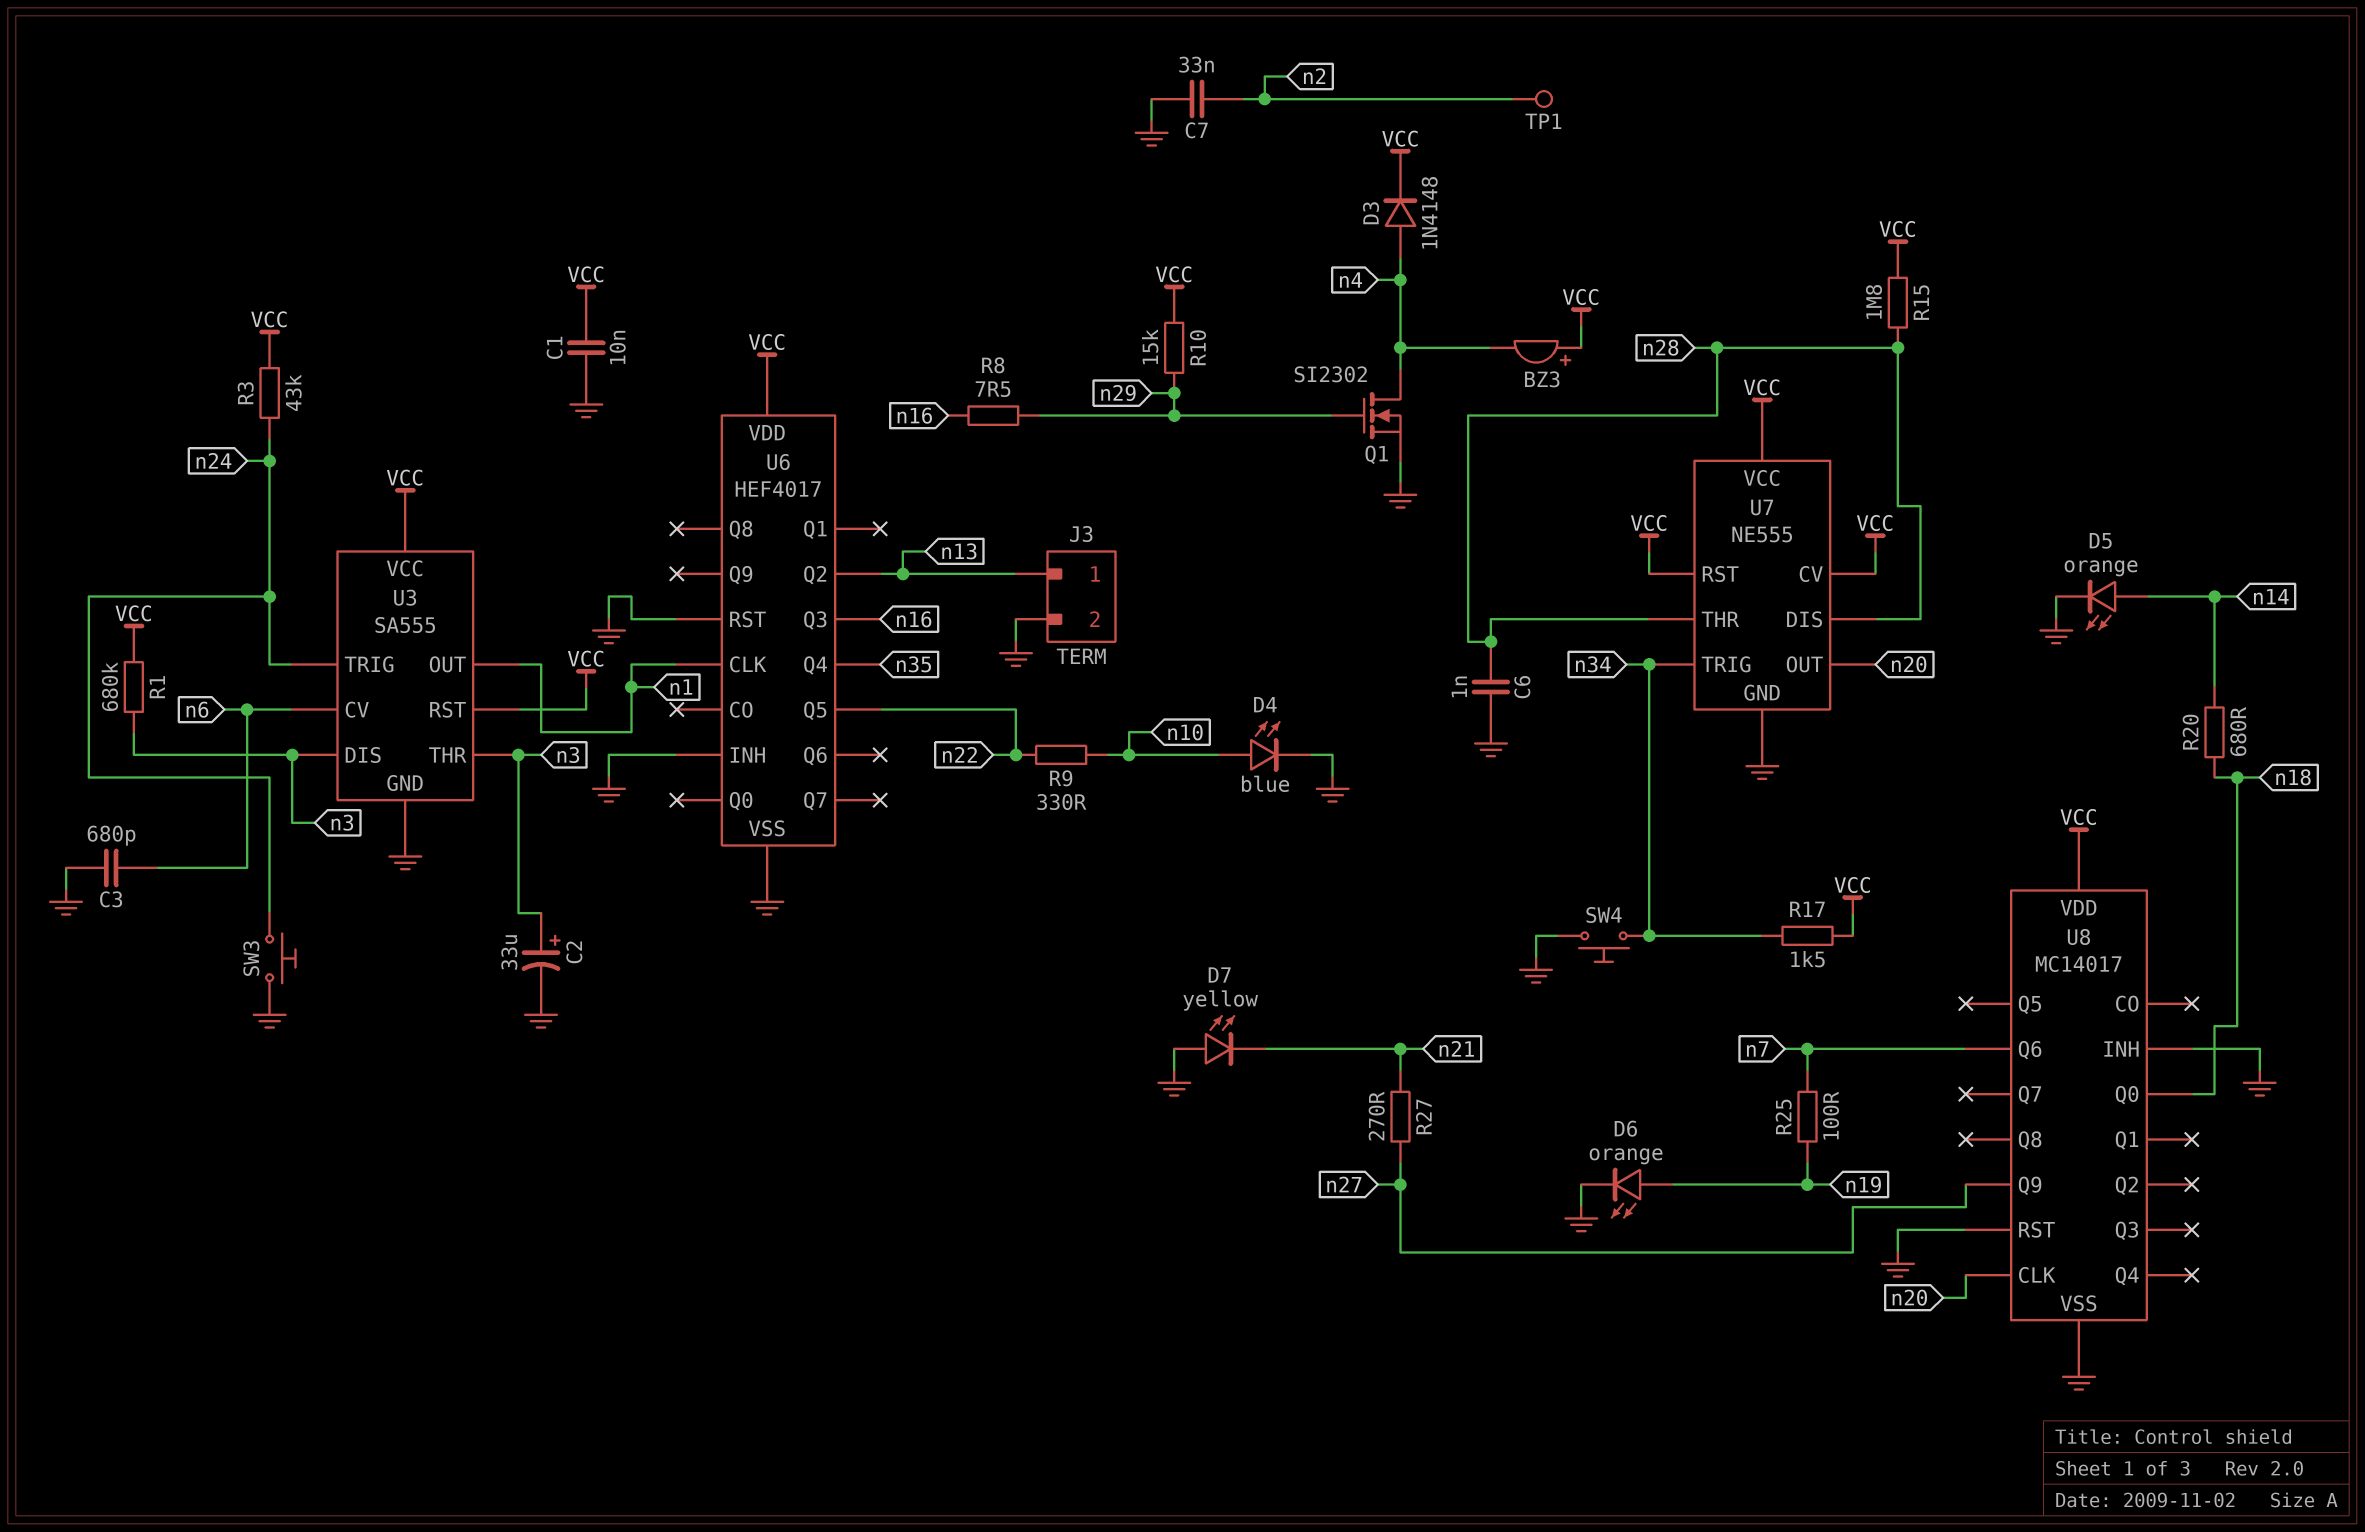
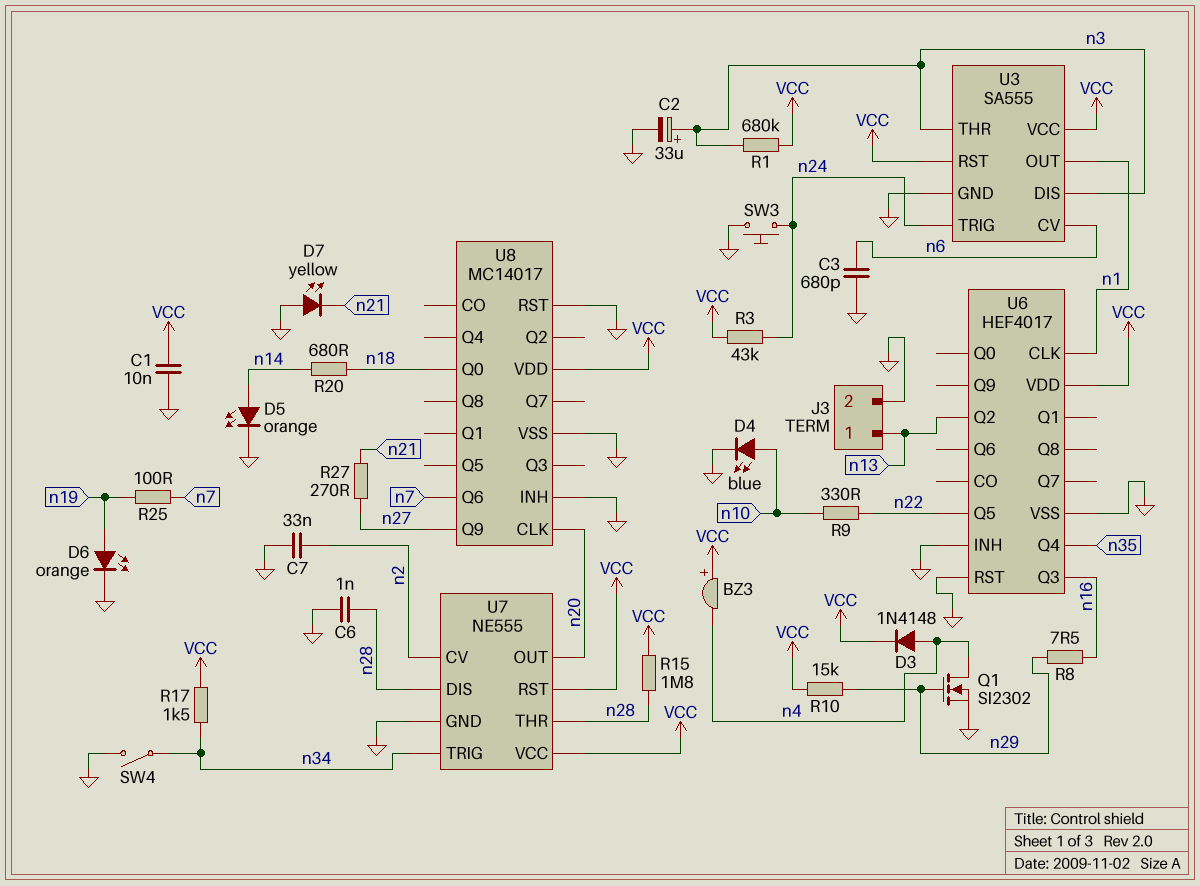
SW4: button (GND, n34) -> switch (GND, n34)
TP1: test point (n2) -> none
U7 pin CV: VCC -> n2

